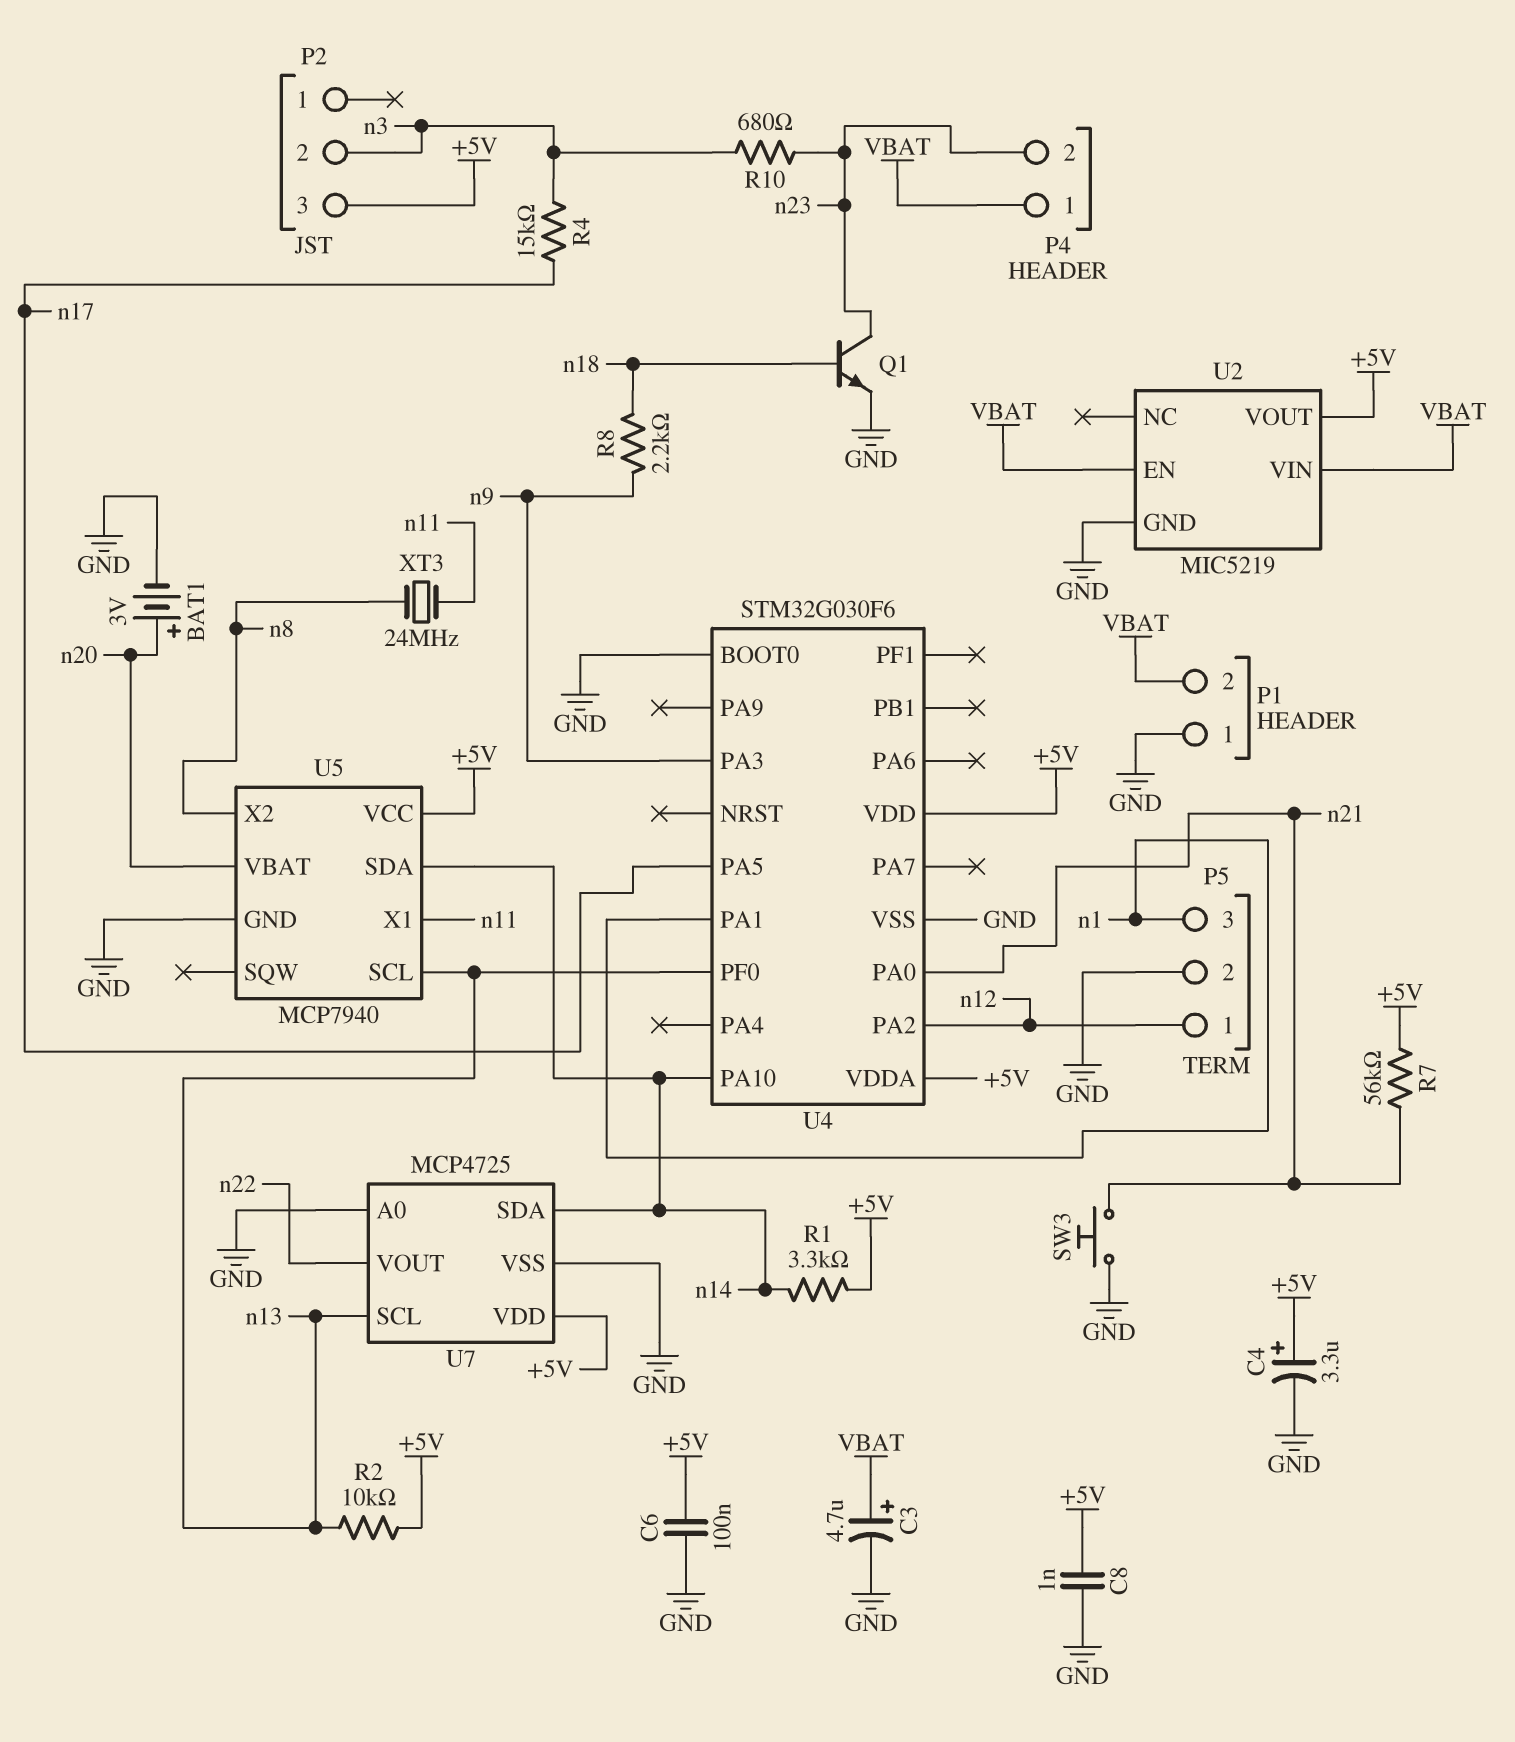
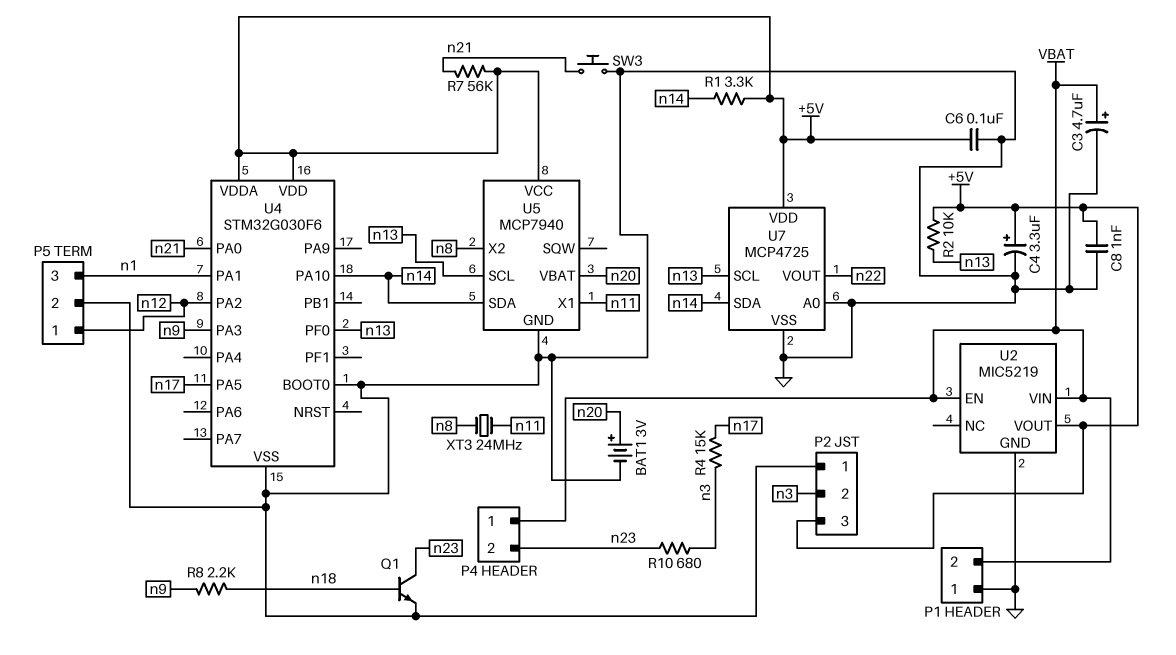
P2 pin 1: none -> GND

